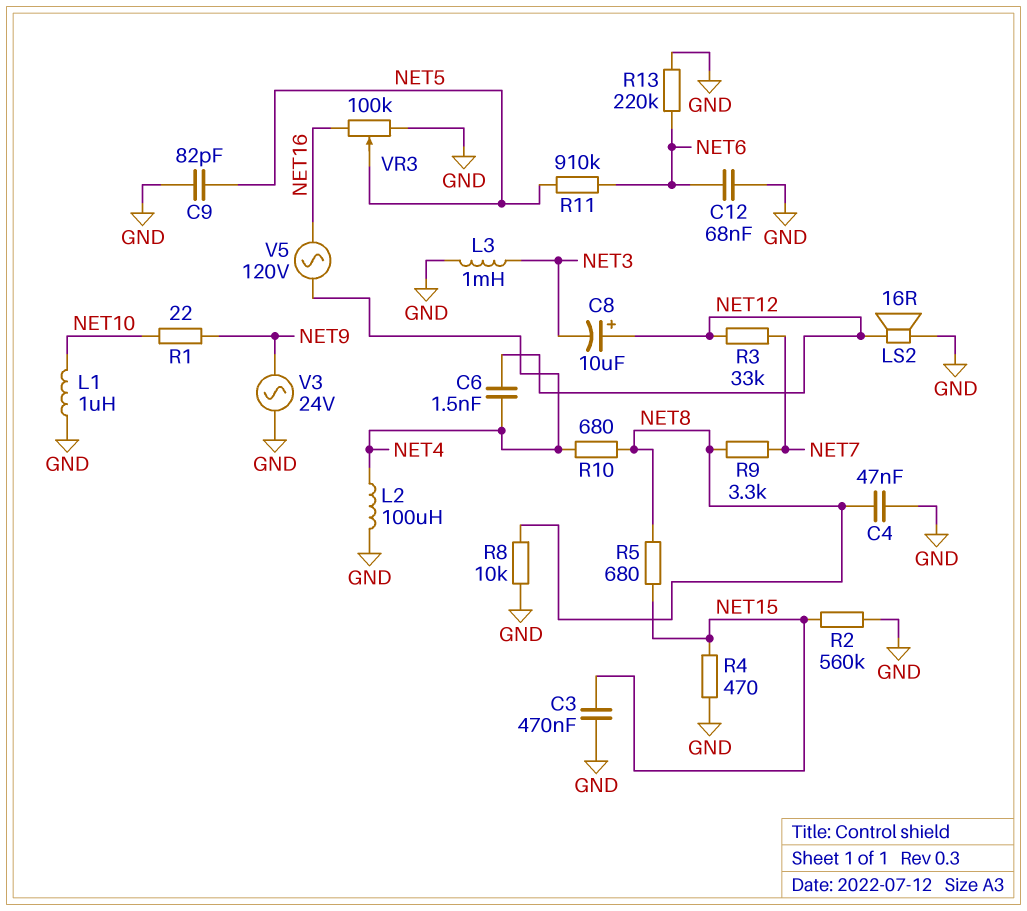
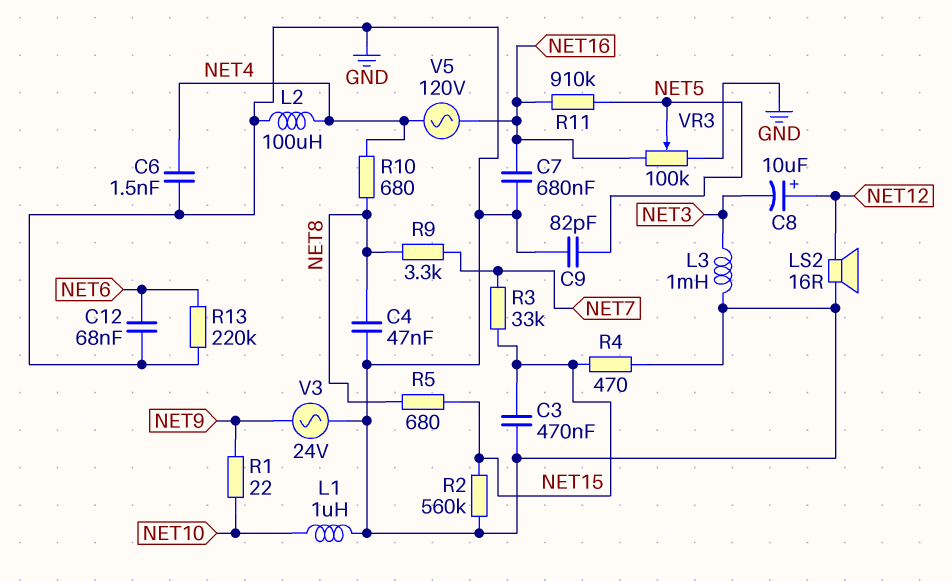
C6: 1.5nF (NET4, NET12) -> 1.5nF (GND, NET4)
C7: none -> 680nF (GND, NET16)
R3: 33k (NET7, NET12) -> 33k (NET7, NET15)
R8: 10k (GND, NET8) -> none
R11: 910k (NET5, NET6) -> 910k (NET5, NET16)

